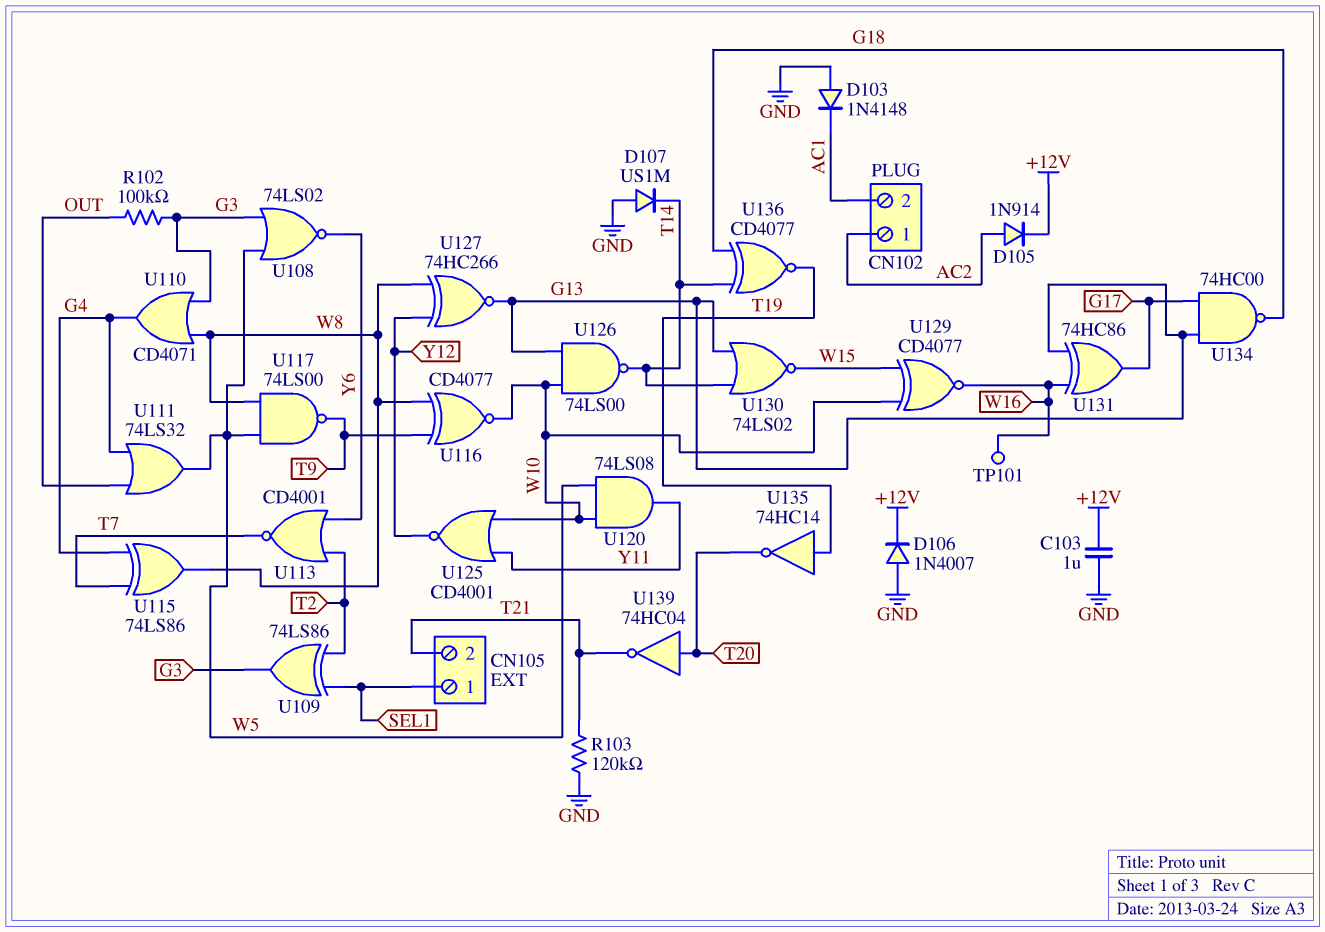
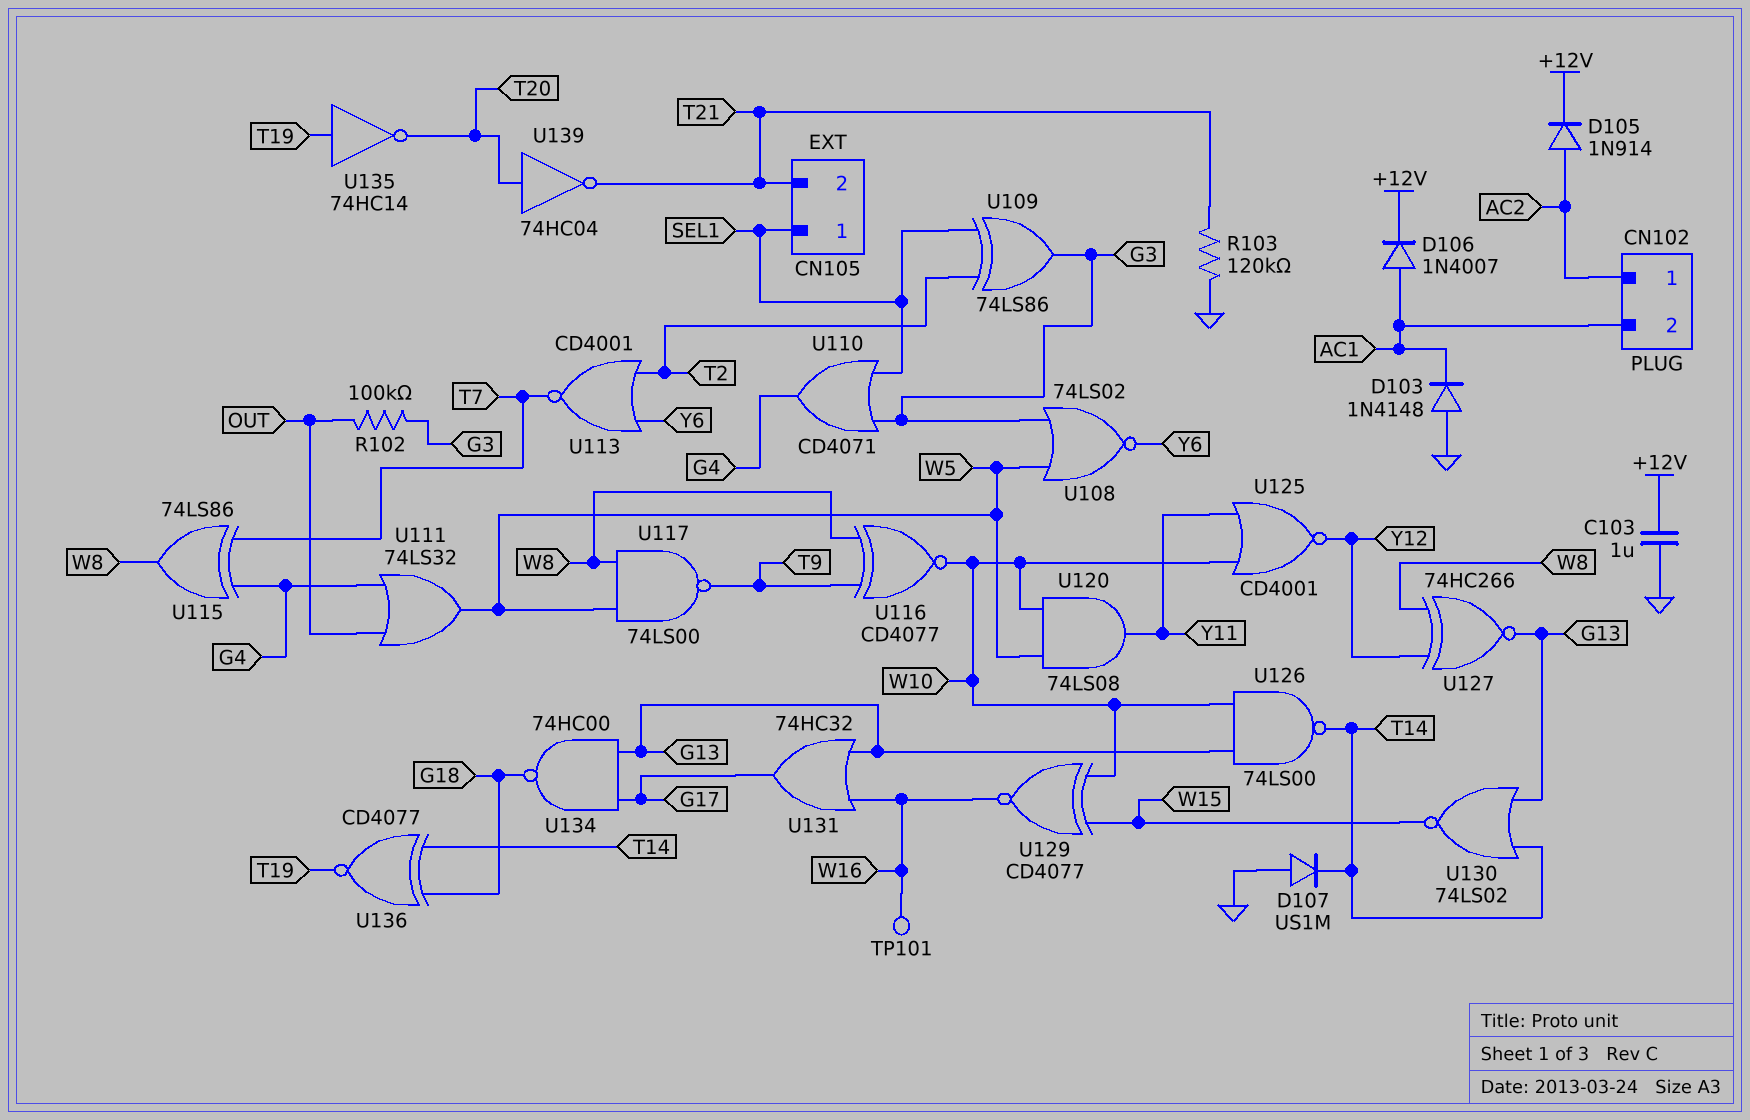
D106: diode 1N4007 (A GND, K +12V) -> diode 1N4007 (A AC1, K +12V)
U110: OR CD4071 (in G3, in W8, out G4) -> OR CD4071 (in G3, in SEL1, out G4)
U131: XOR 74HC86 (in G13, in W16, out G17) -> OR 74HC32 (in G13, in W16, out G17)

